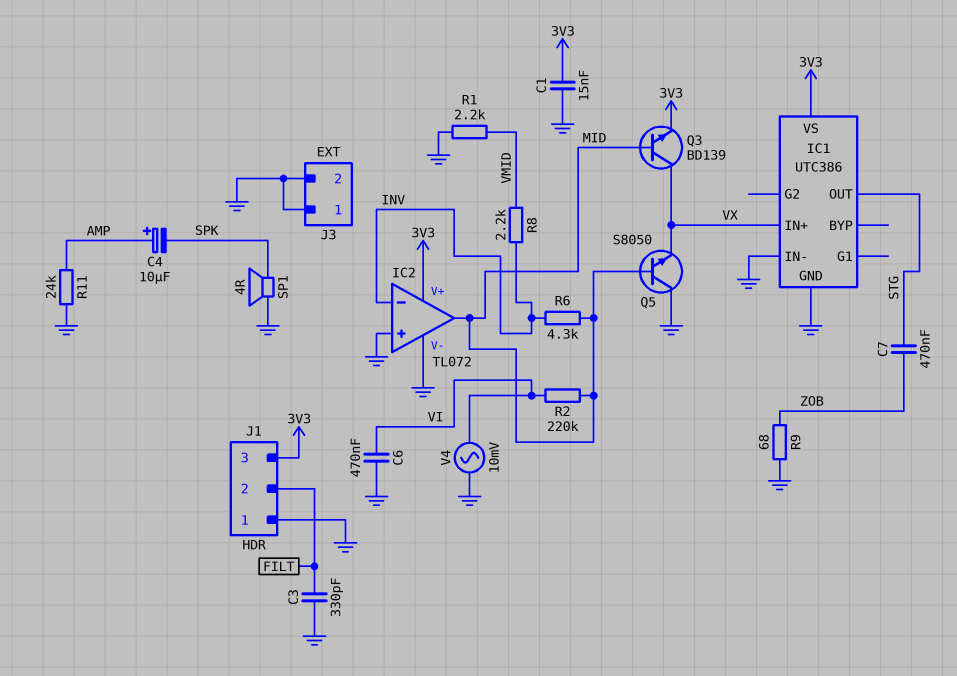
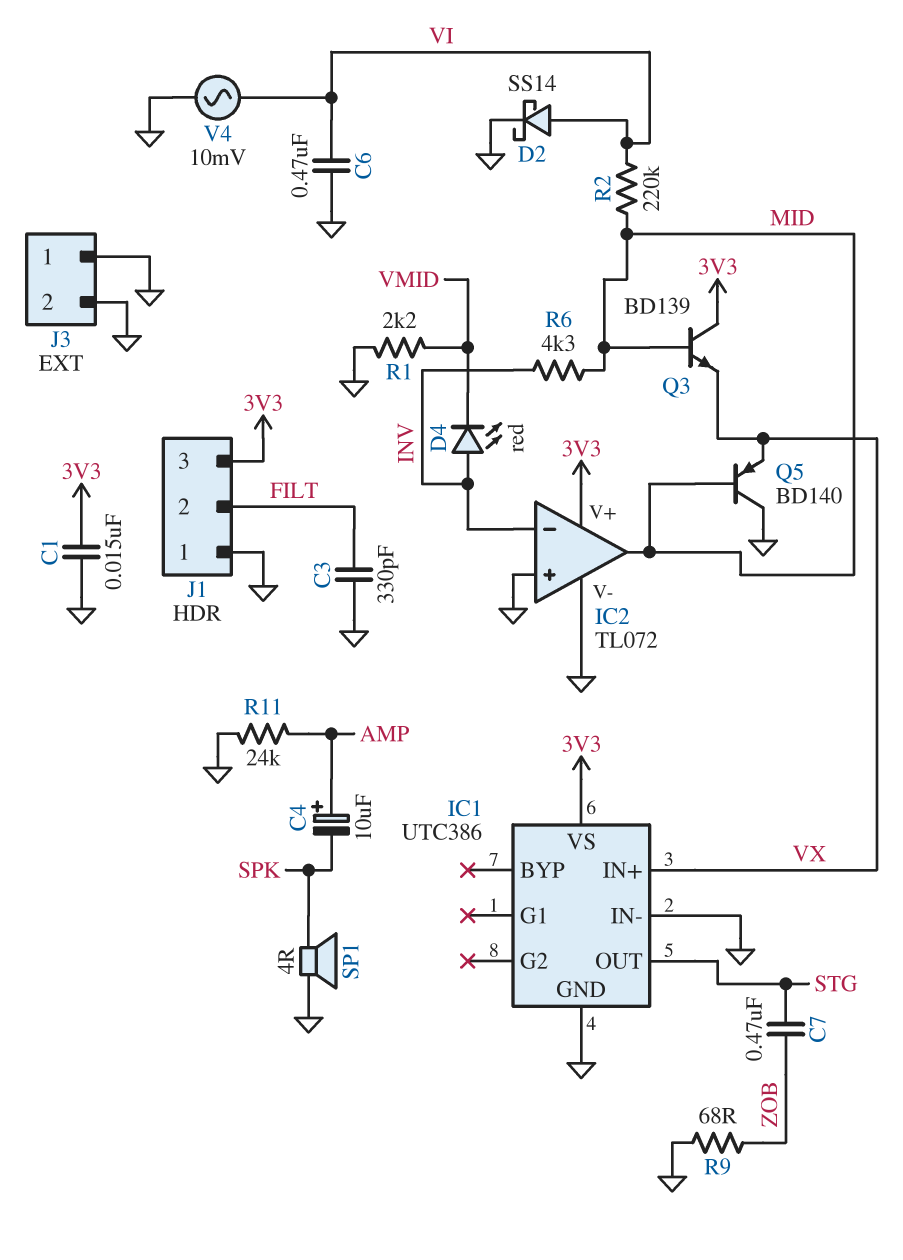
D2: none -> schottky SS14 (A VI, K GND)
D4: none -> LED red (A INV, K VMID)
Q3: NPN BD139 (B MID, C VX, E 3V3) -> NPN BD139 (B MID, C 3V3, E VX)
Q5: NPN S8050 (B MID, C GND, E VX) -> PNP BD140 (B MID, C GND, E VX)
R8: 2.2k (INV, VMID) -> none

